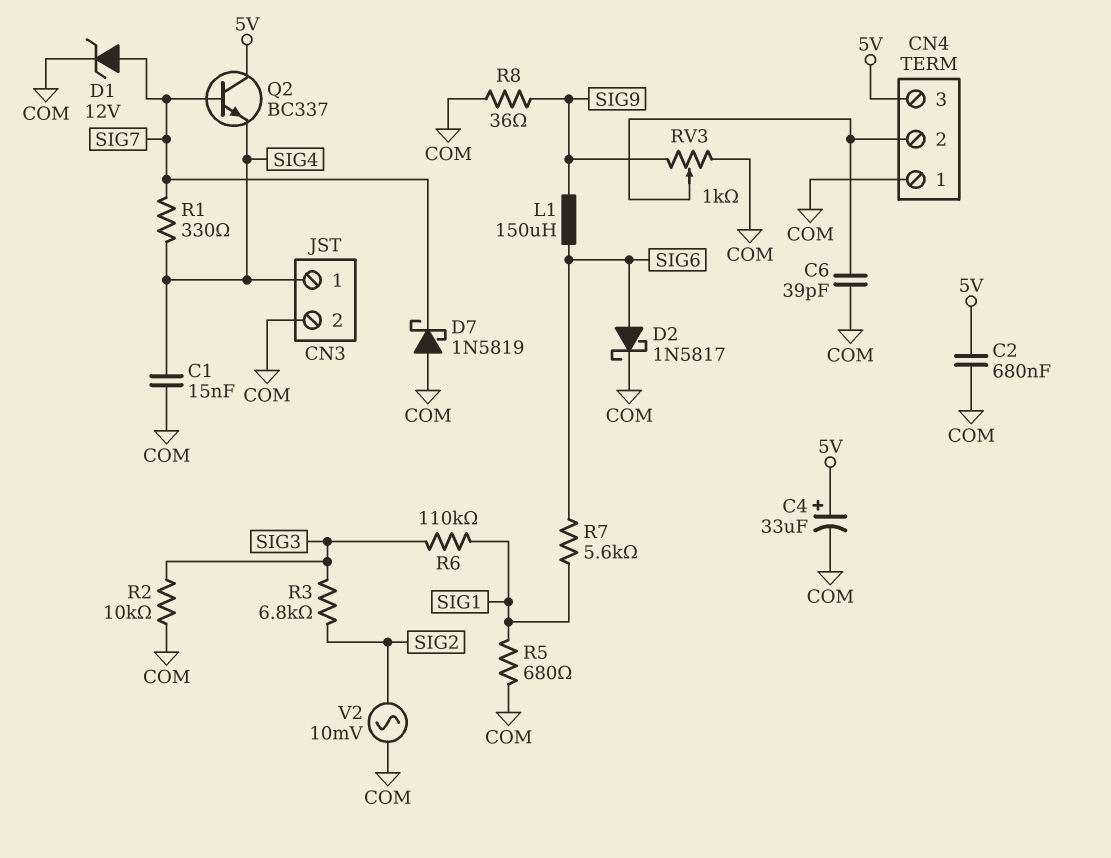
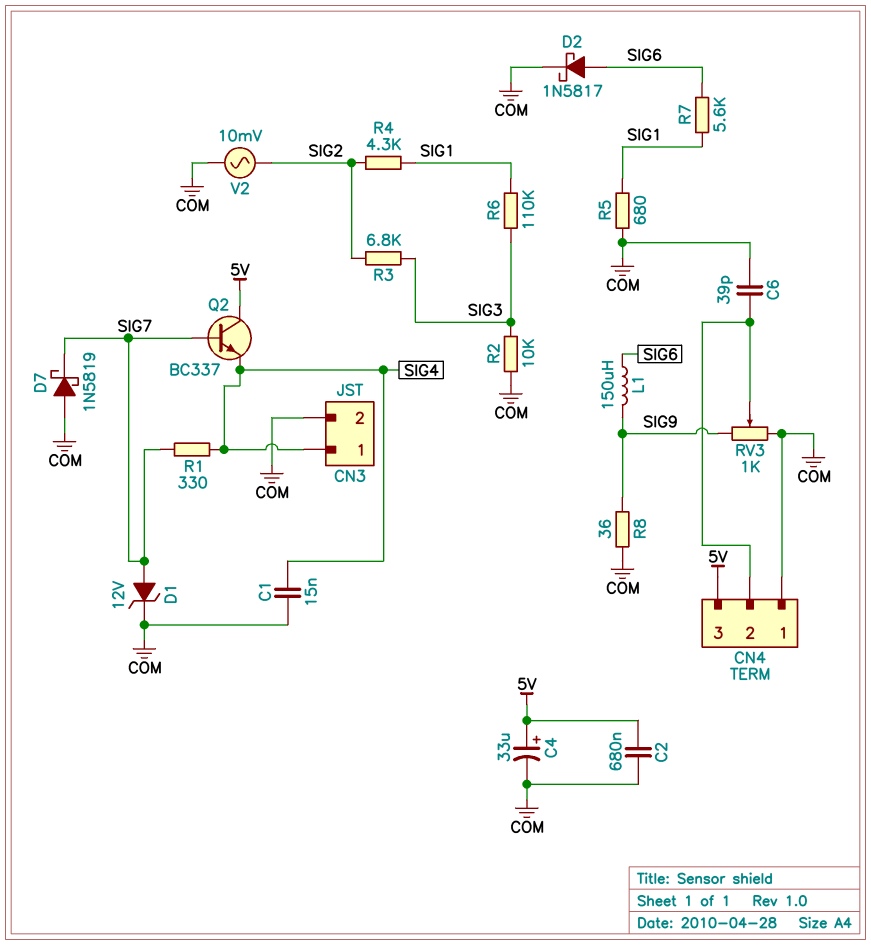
R4: none -> 4.3k (SIG1, SIG2)

